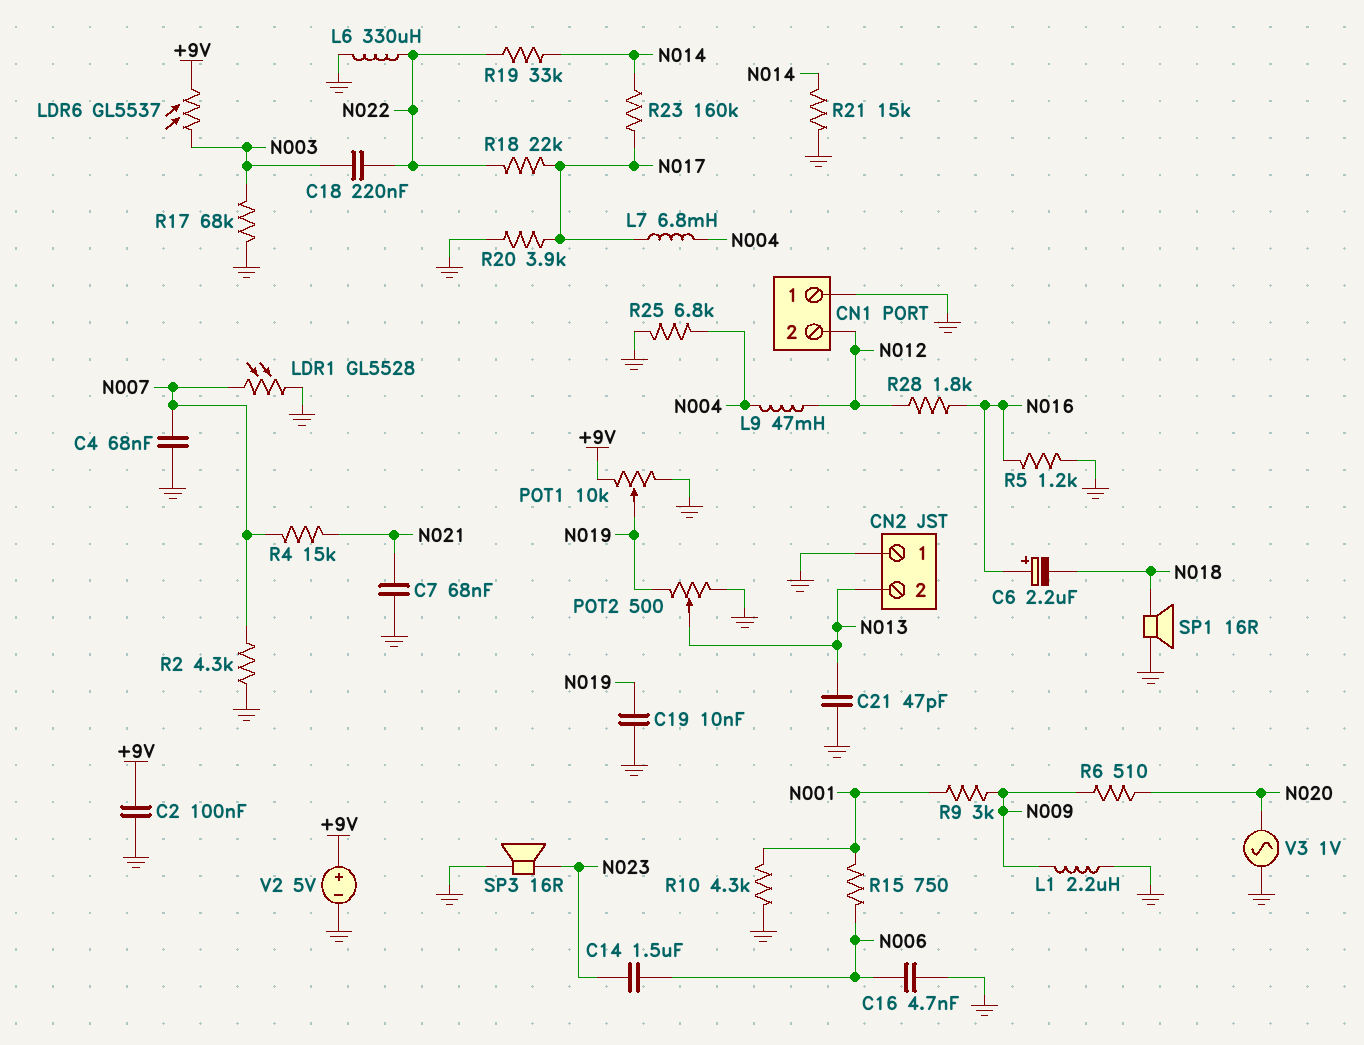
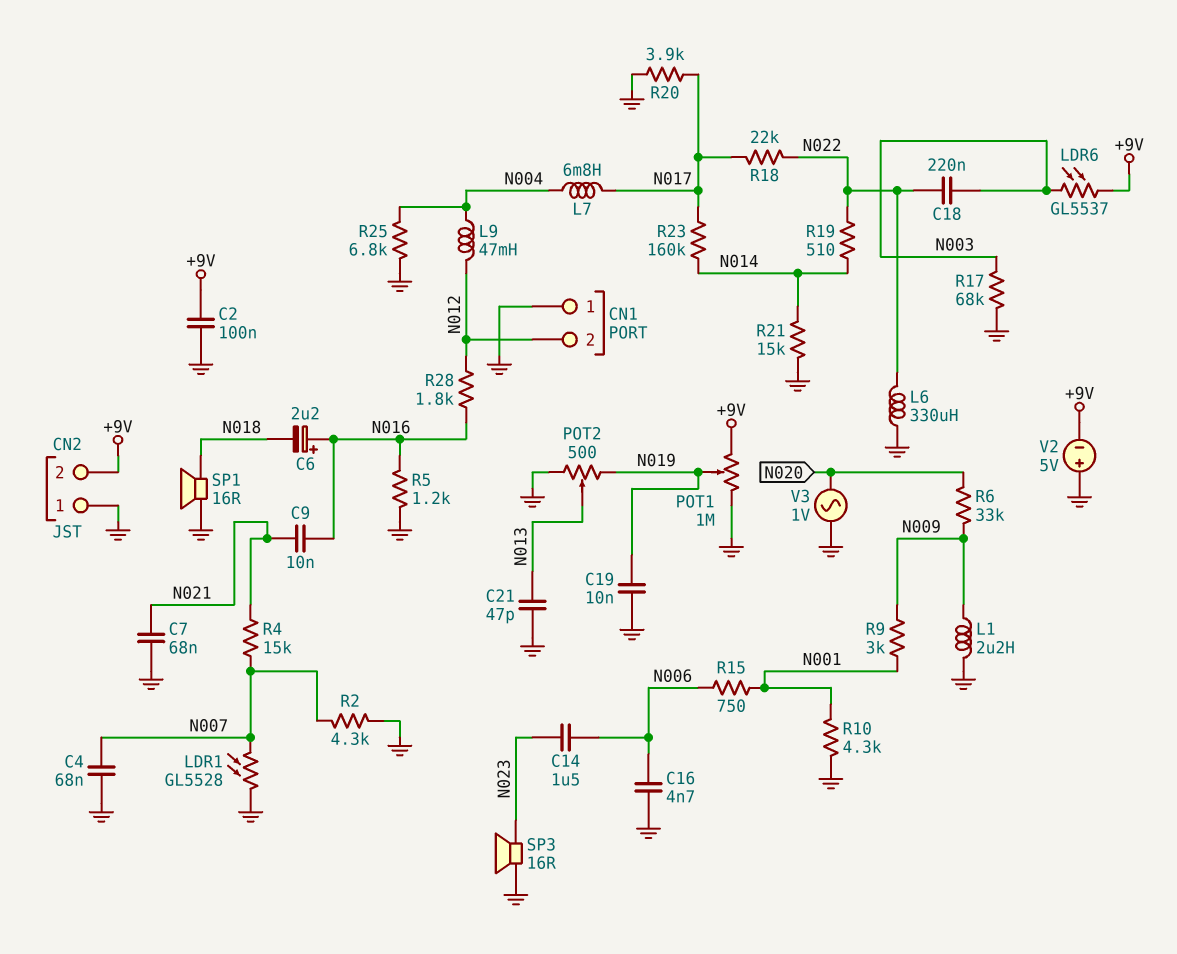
C9: none -> 10nF (N016, N021)
CN2 pin 2: N013 -> +9V
POT1: 10k (+9V, GND, wiper N019) -> 1M (+9V, GND, wiper N019)
R6: 510 (N009, N020) -> 33k (N009, N020)
R19: 33k (N014, N022) -> 510 (N014, N022)
V2: 5V (plus +9V, minus GND) -> 5V (plus GND, minus +9V)

